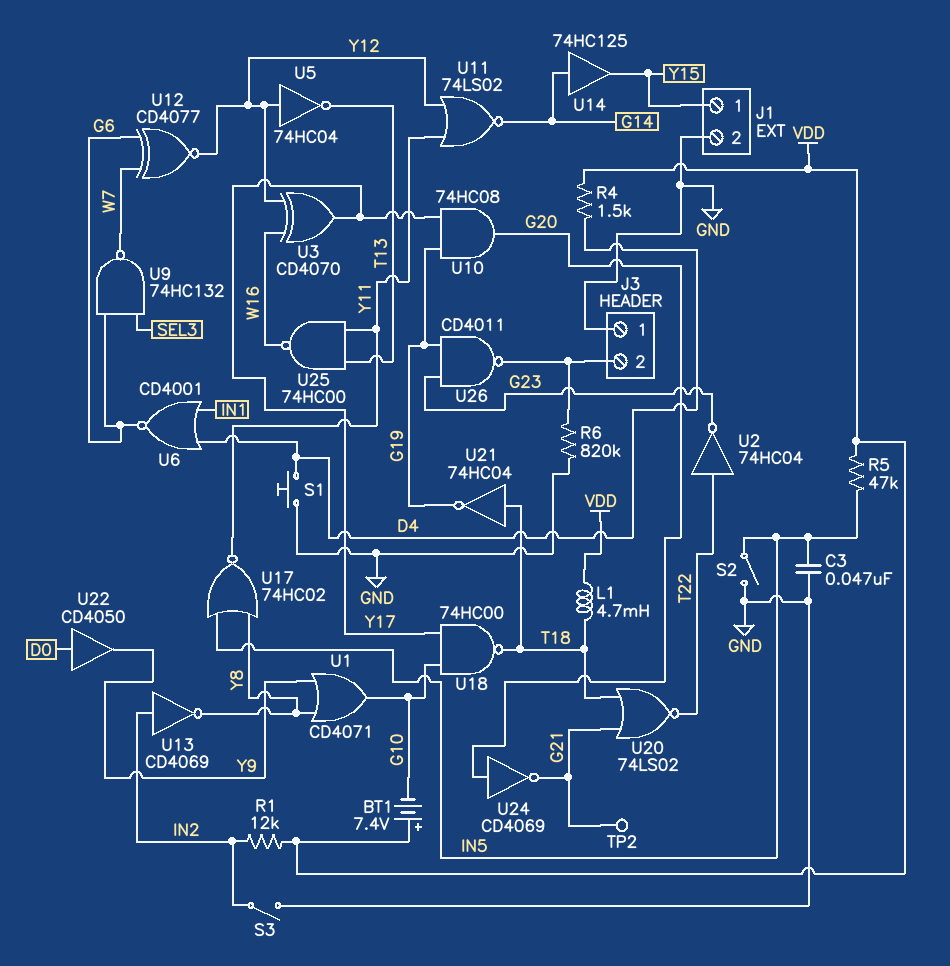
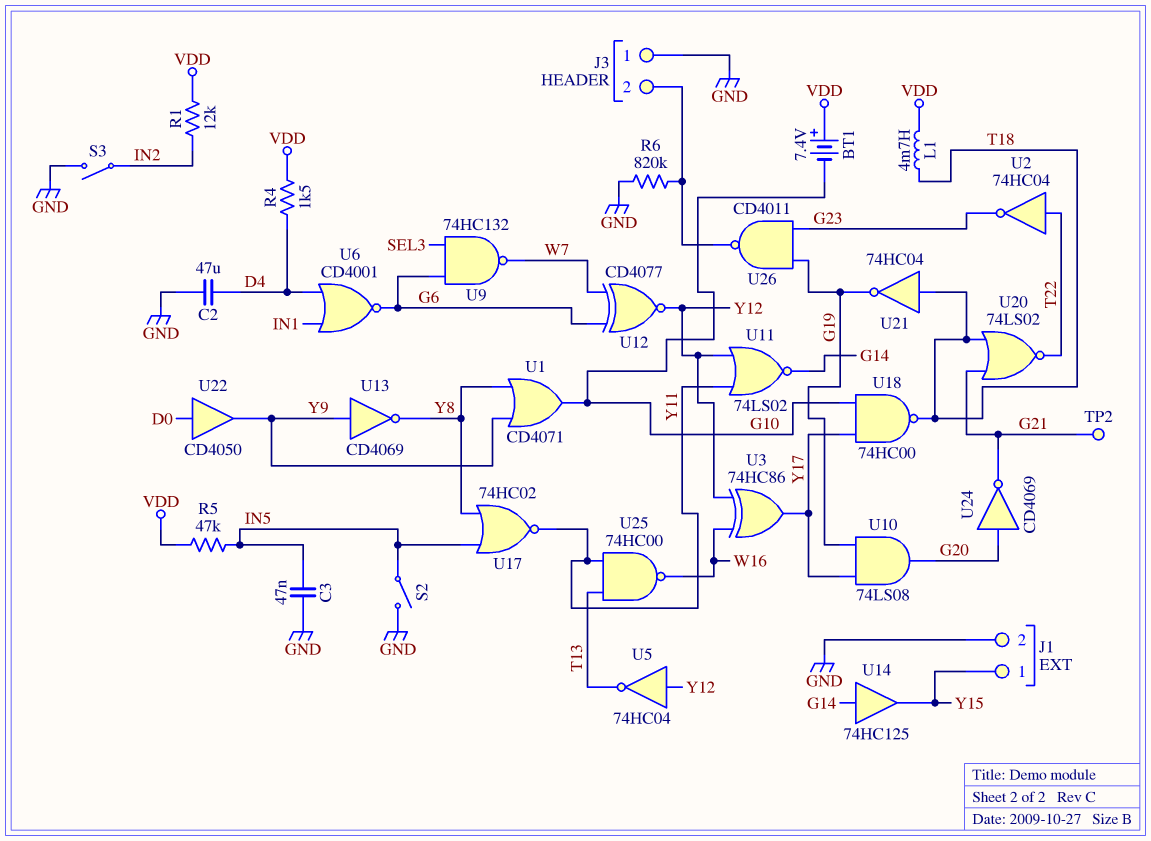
C2: none -> 47uF (D4, GND)
S1: button (D4, GND) -> none
U3: XOR CD4070 (in W16, in Y12, out Y17) -> XOR 74HC86 (in W16, in Y12, out Y17)
U10: AND 74HC08 (in G19, in Y17, out G20) -> AND 74LS08 (in G19, in Y17, out G20)
U13: NOT CD4069 (in IN2, out Y8) -> NOT CD4069 (in Y9, out Y8)

